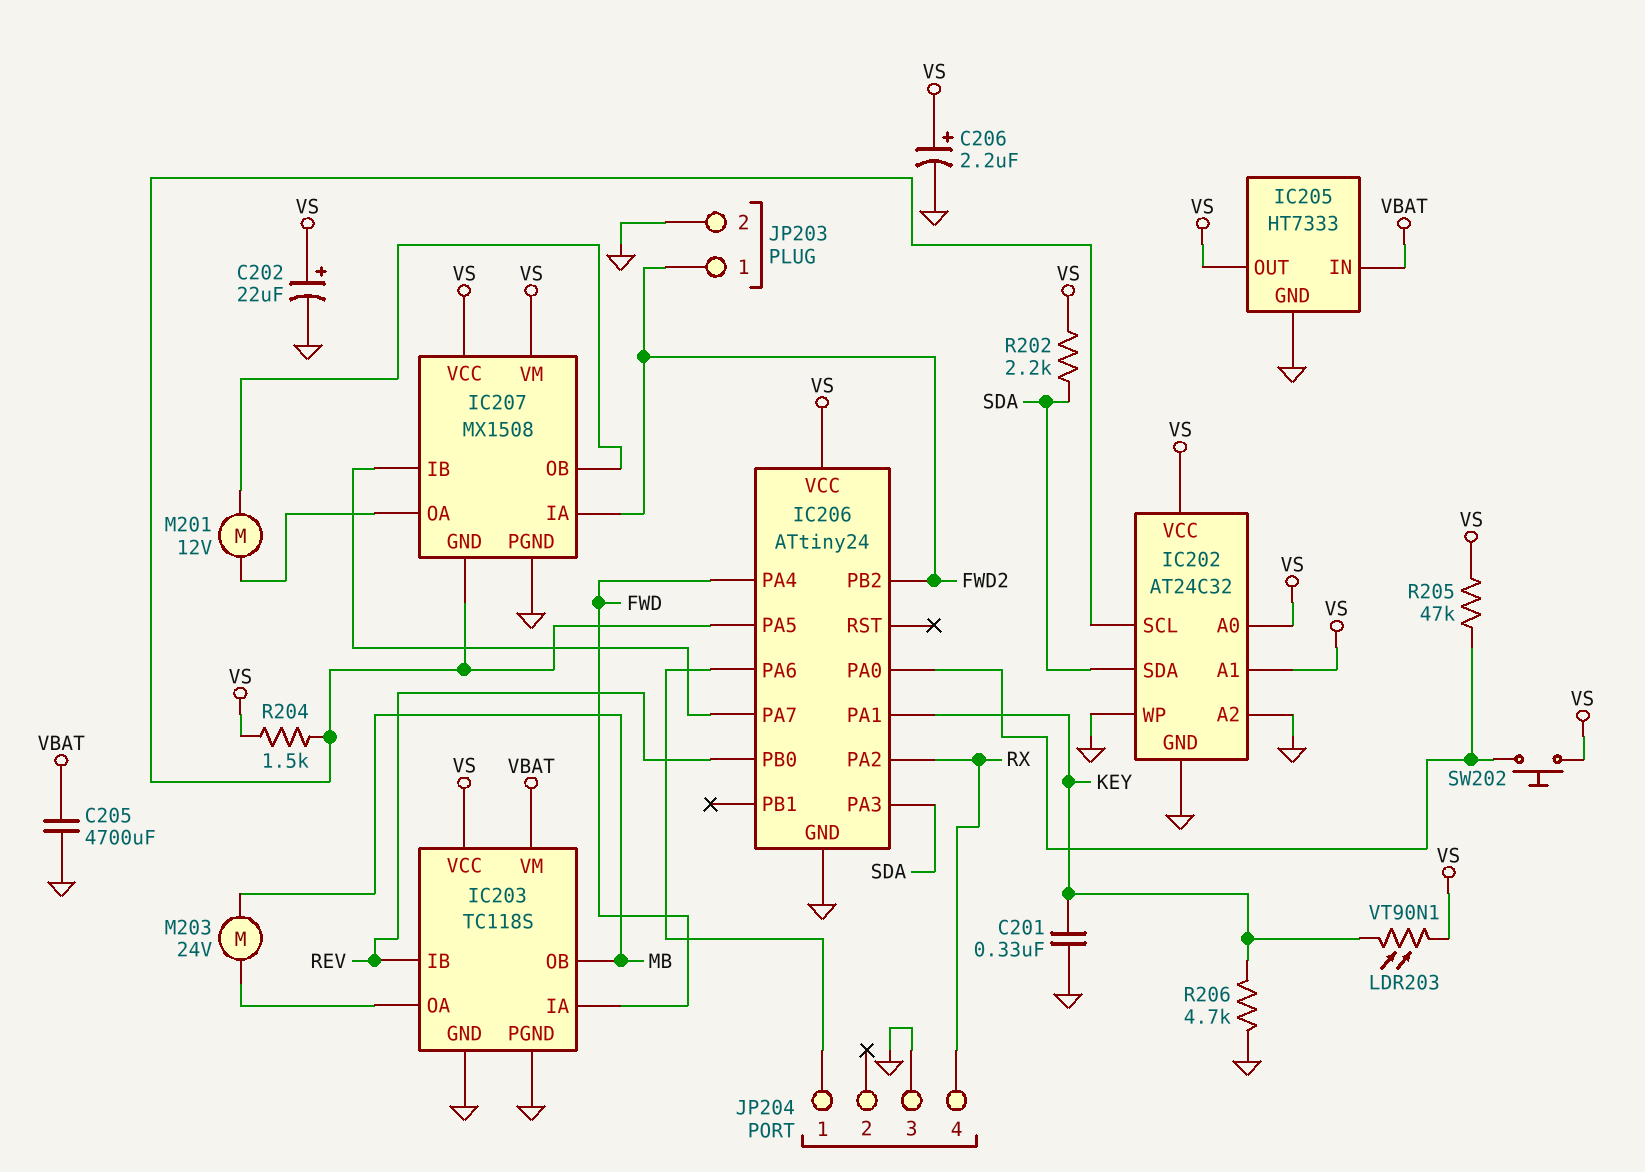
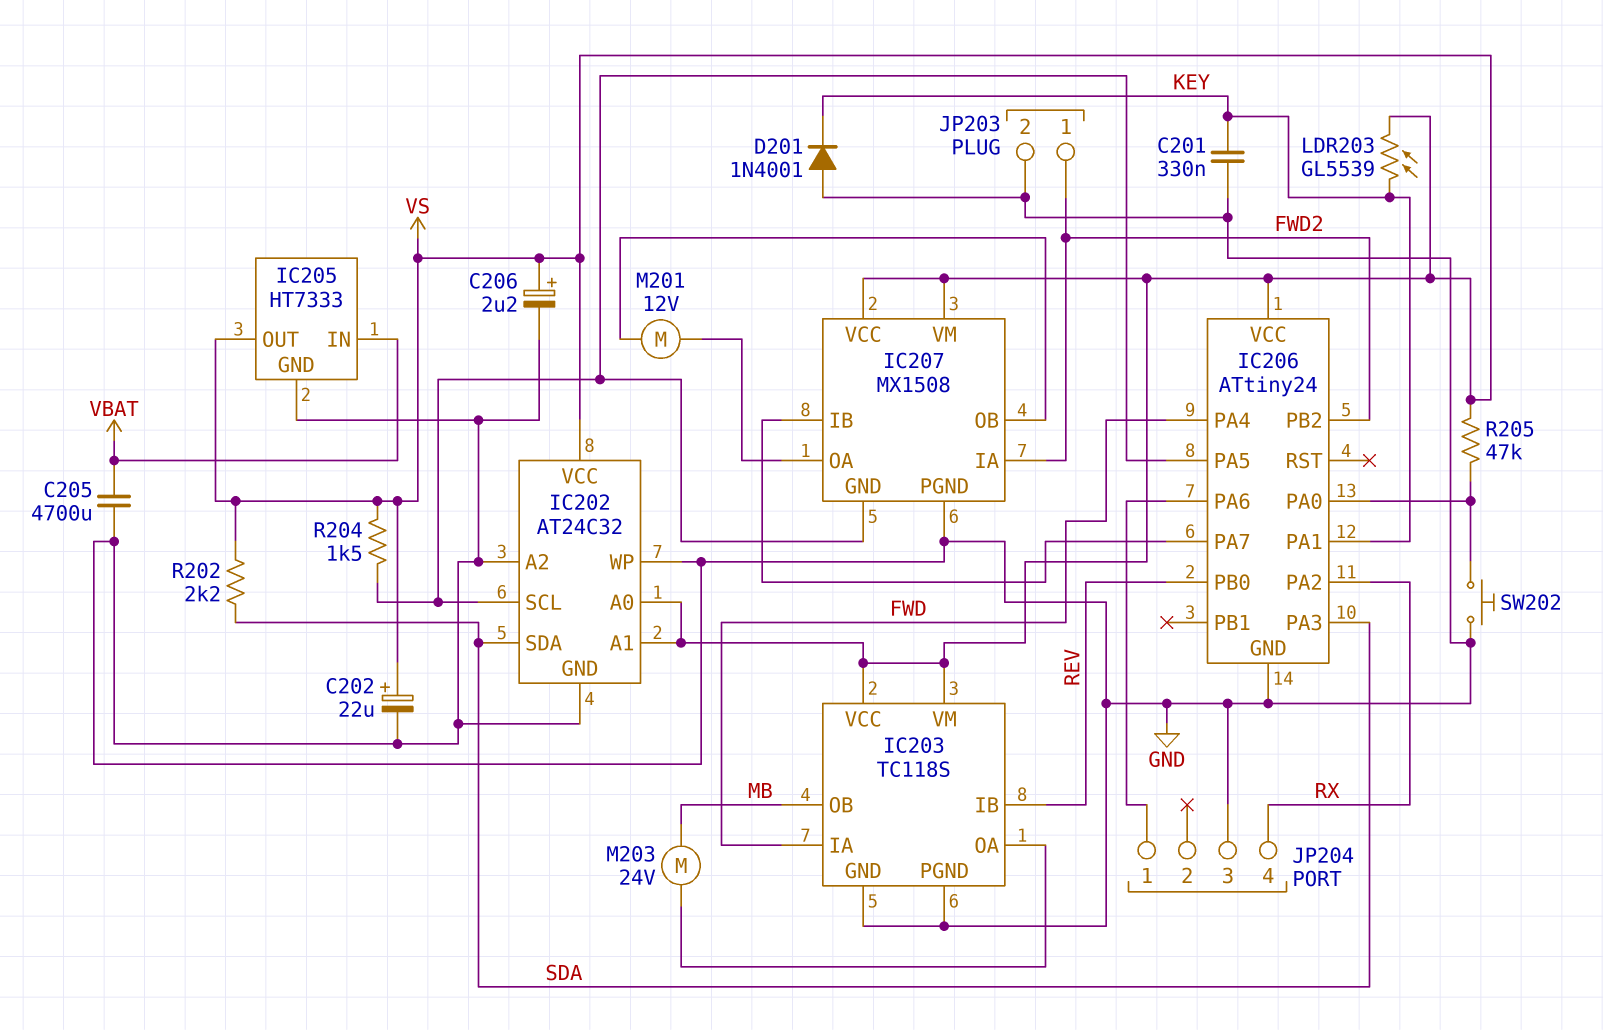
D201: none -> diode 1N4001 (A GND, K KEY)
IC203 pin VM: VBAT -> VS
LDR203: VT90N1 (KEY, VS) -> GL5539 (KEY, VS)
R206: 4.7k (GND, KEY) -> none
SW202: button (IC206/PA0, VS) -> button (GND, IC206/PA0)

